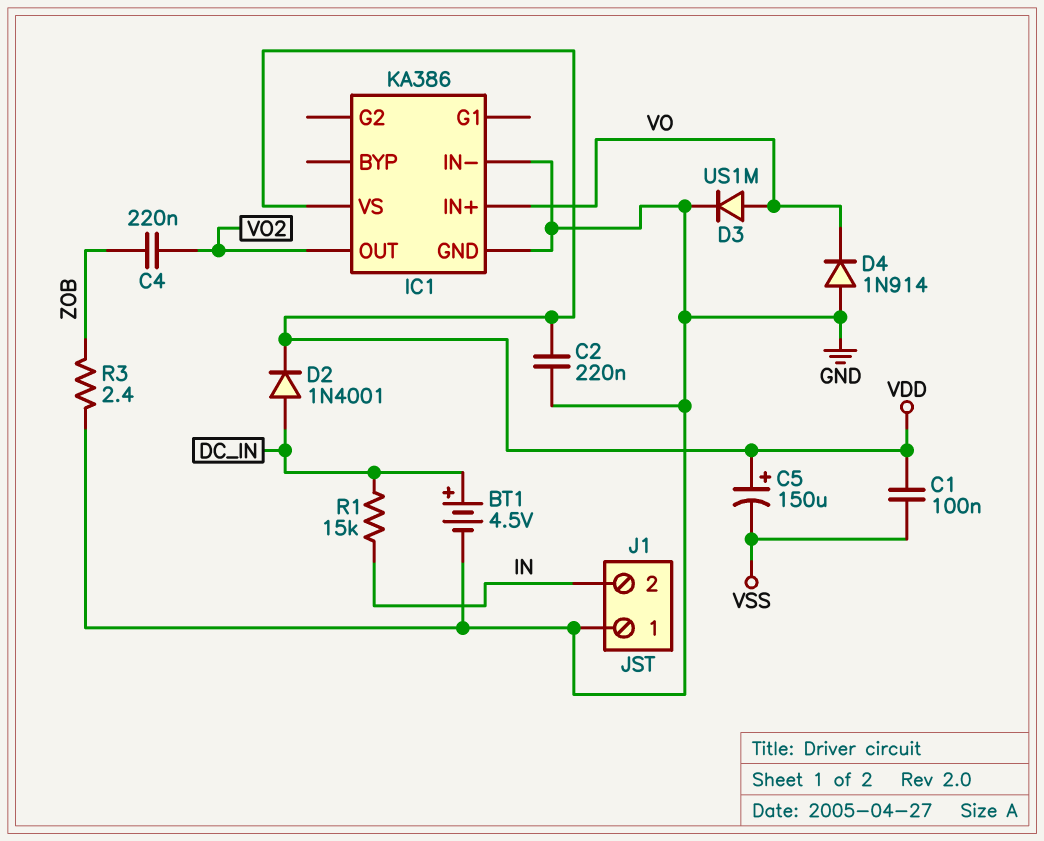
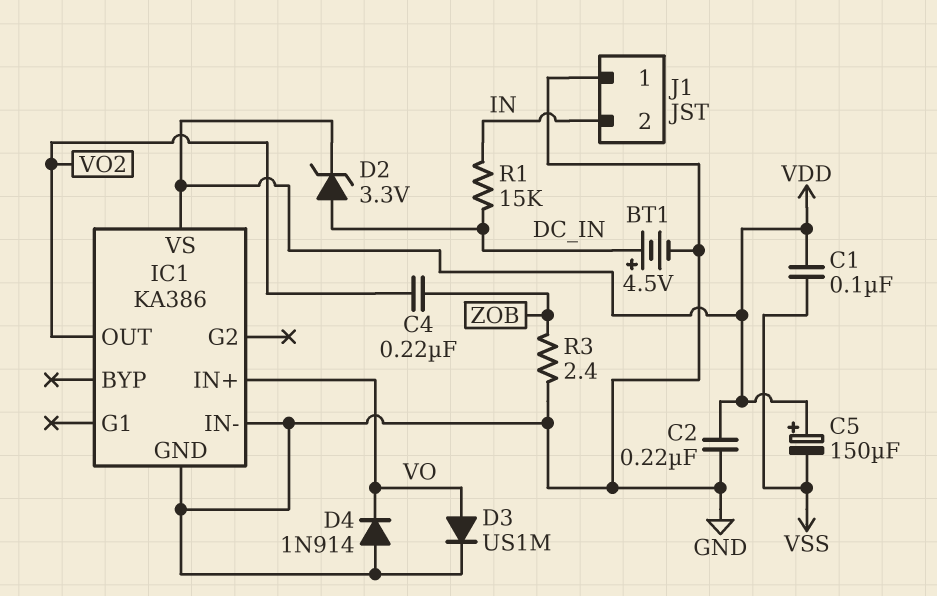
D2: diode 1N4001 (A DC_IN, K VDD) -> zener 3.3V (A DC_IN, K VDD)

